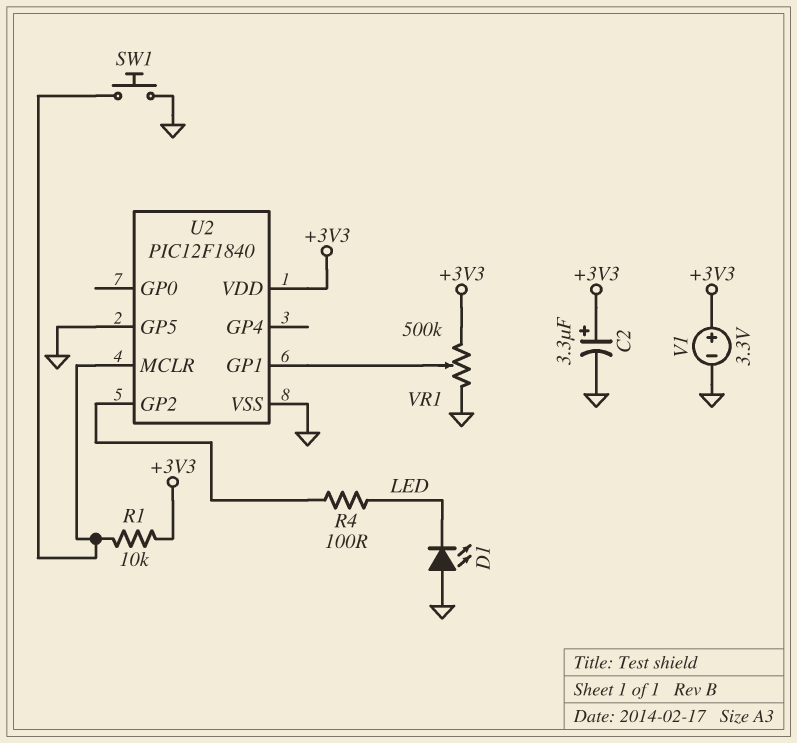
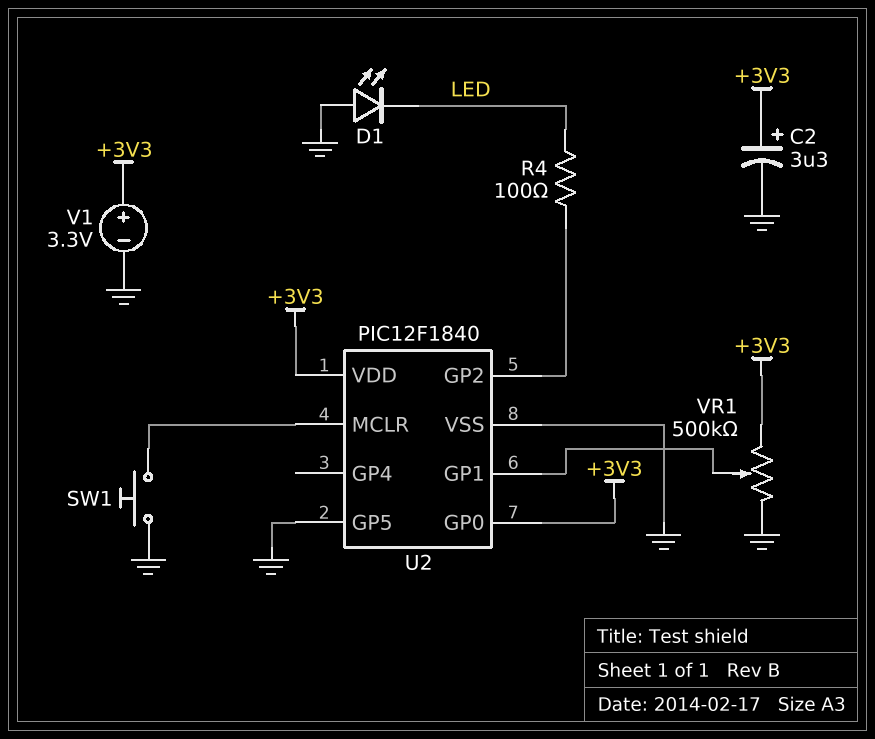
R1: 10k (+3V3, U2/MCLR) -> none
U2 pin GP0: none -> +3V3

